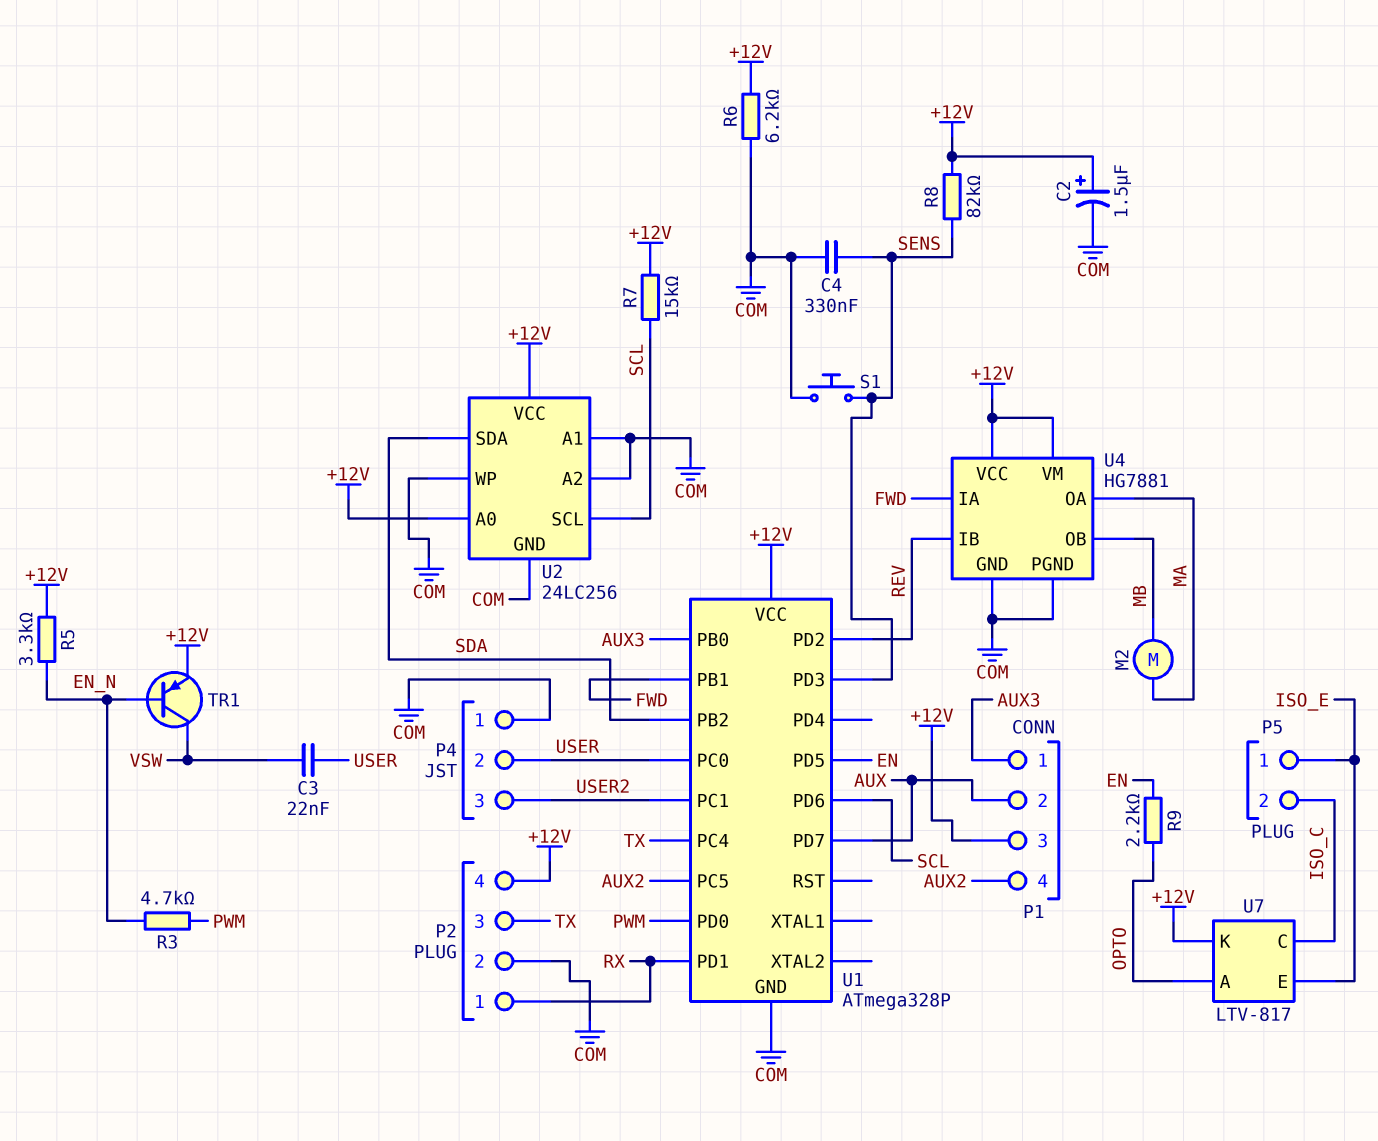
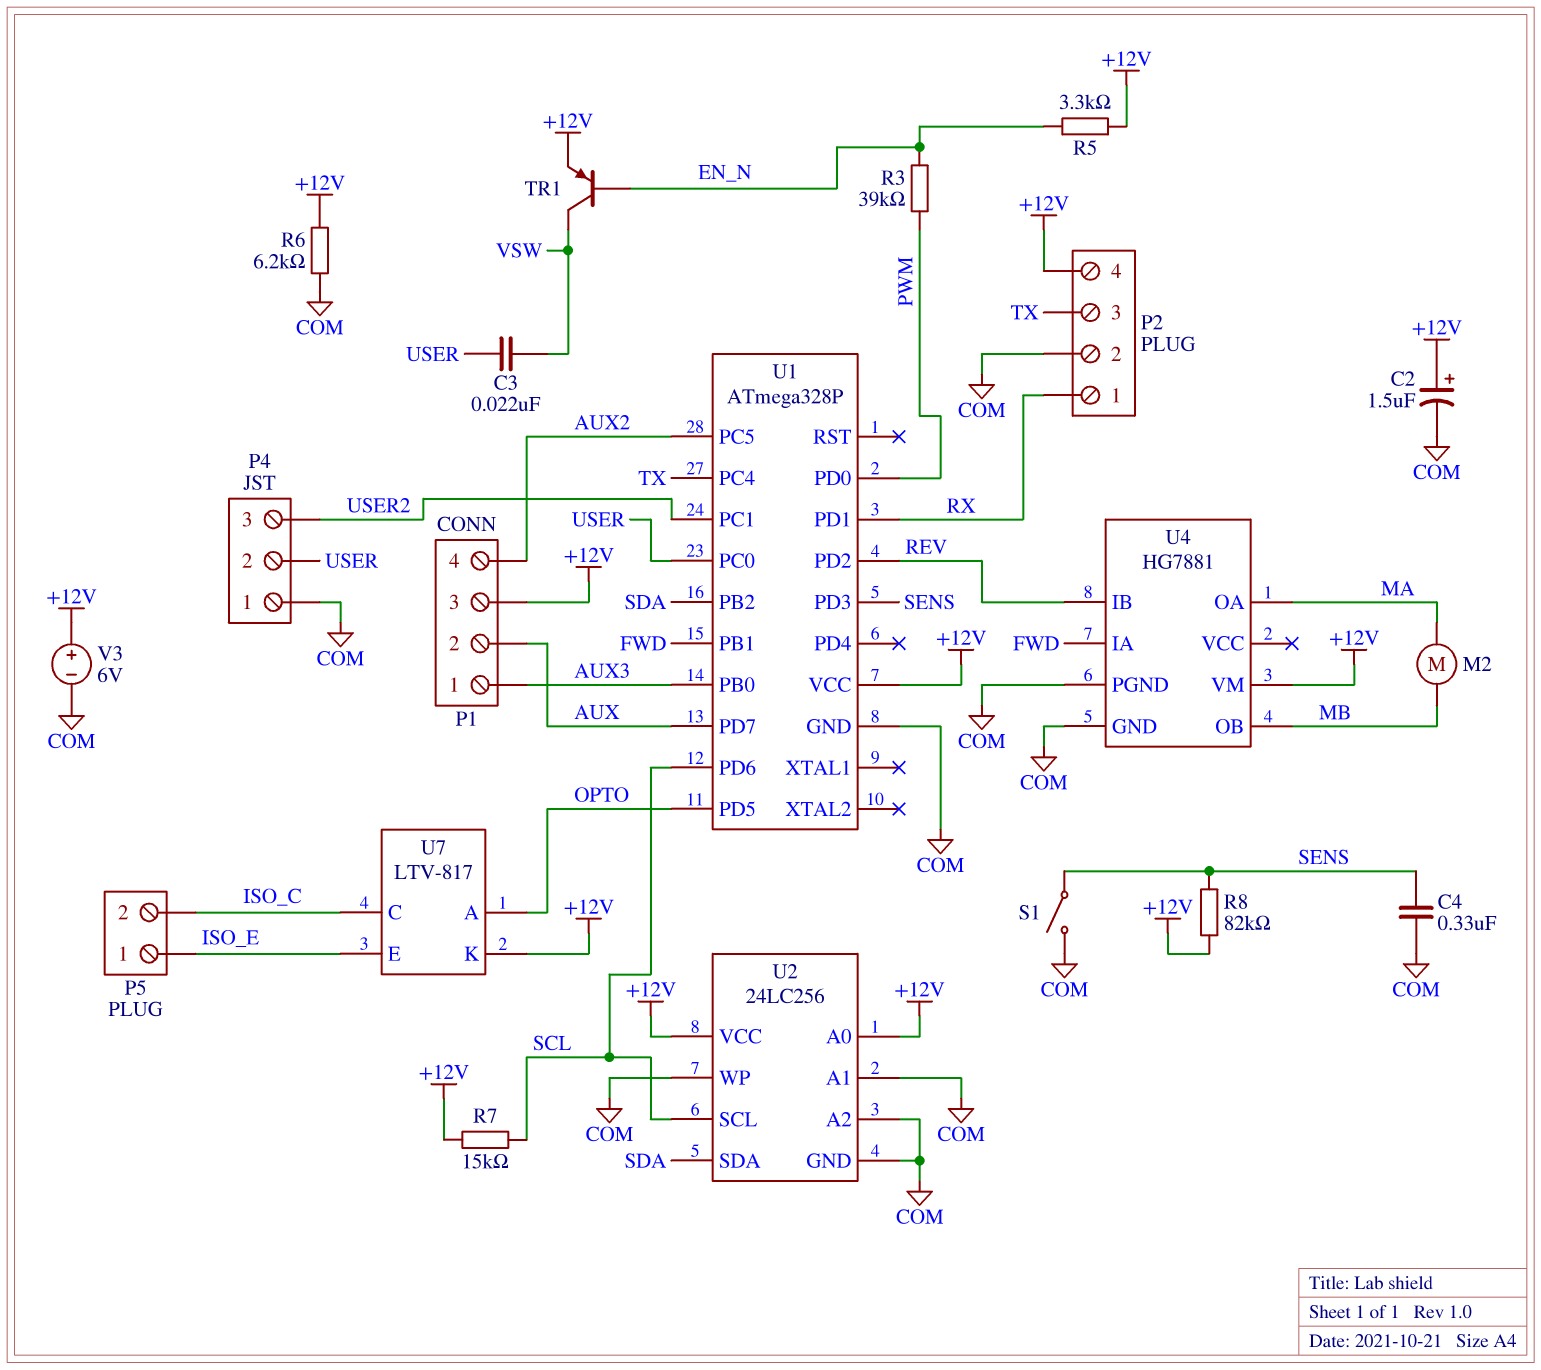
R3: 4.7k (EN_N, PWM) -> 39k (EN_N, PWM)
R9: 2.2k (EN, OPTO) -> none
S1: button (COM, SENS) -> switch (COM, SENS)
U1 pin PD5: EN -> OPTO
U4 pin VCC: +12V -> none
V3: none -> 6V (plus +12V, minus COM)

